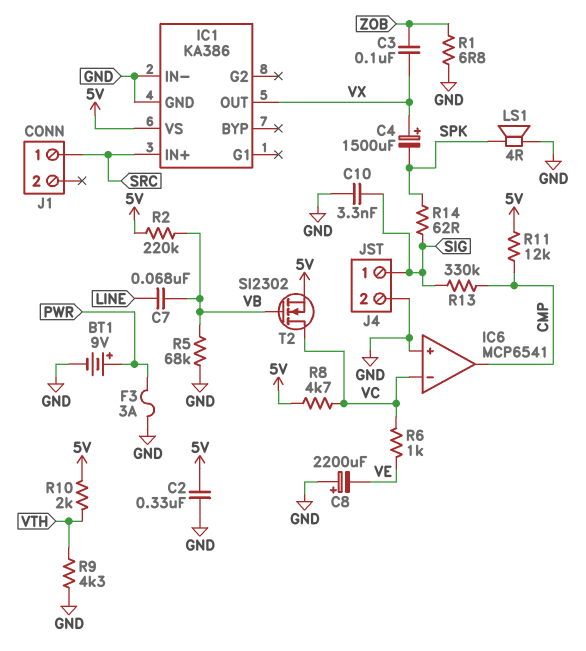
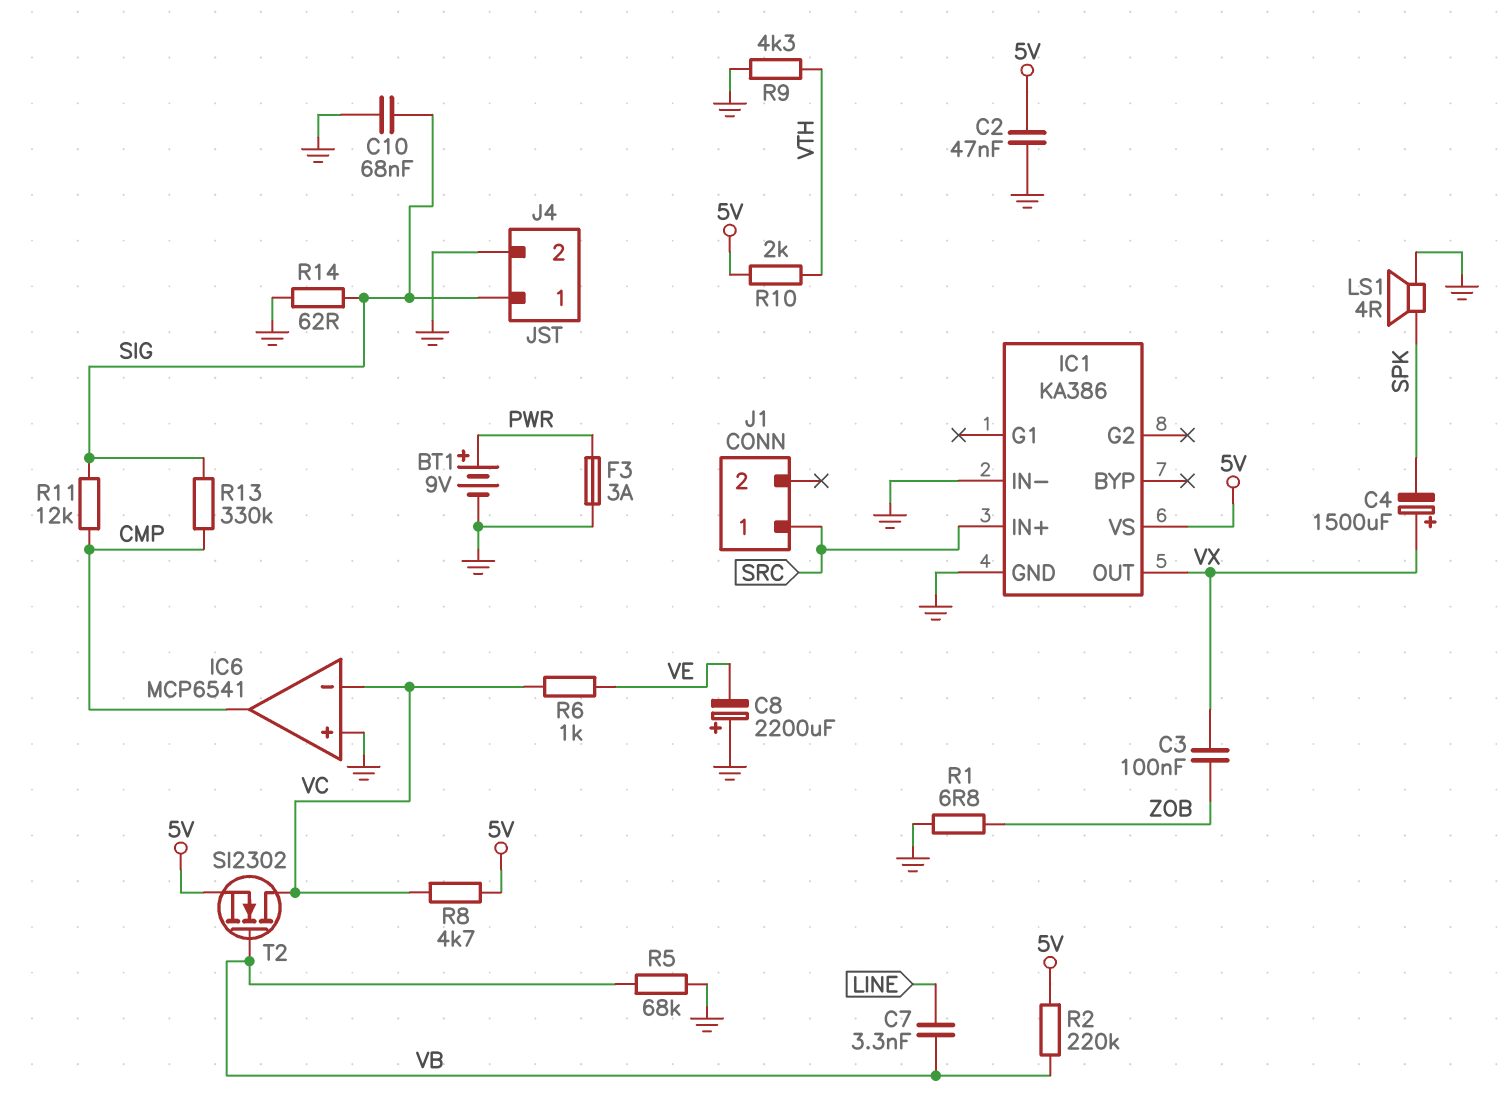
C2: 330nF (5V, GND) -> 47nF (5V, GND)
C7: 68nF (LINE, VB) -> 3.3nF (LINE, VB)
C10: 3.3nF (GND, SIG) -> 68nF (GND, SIG)
R11: 12k (5V, CMP) -> 12k (CMP, SIG)
R14: 62 (SIG, SPK) -> 62 (GND, SIG)

